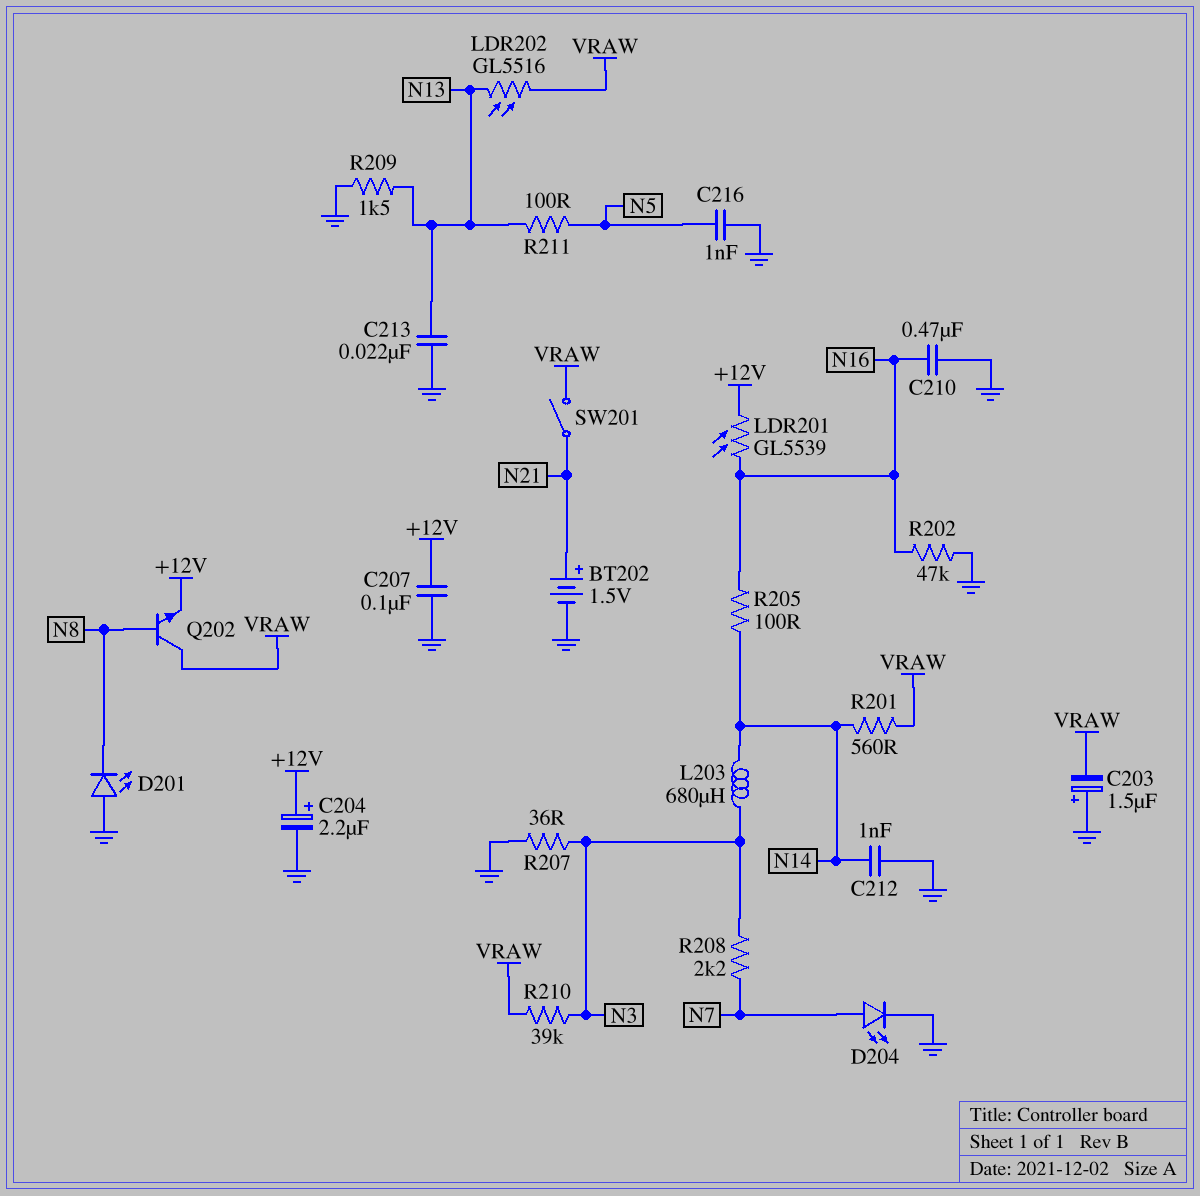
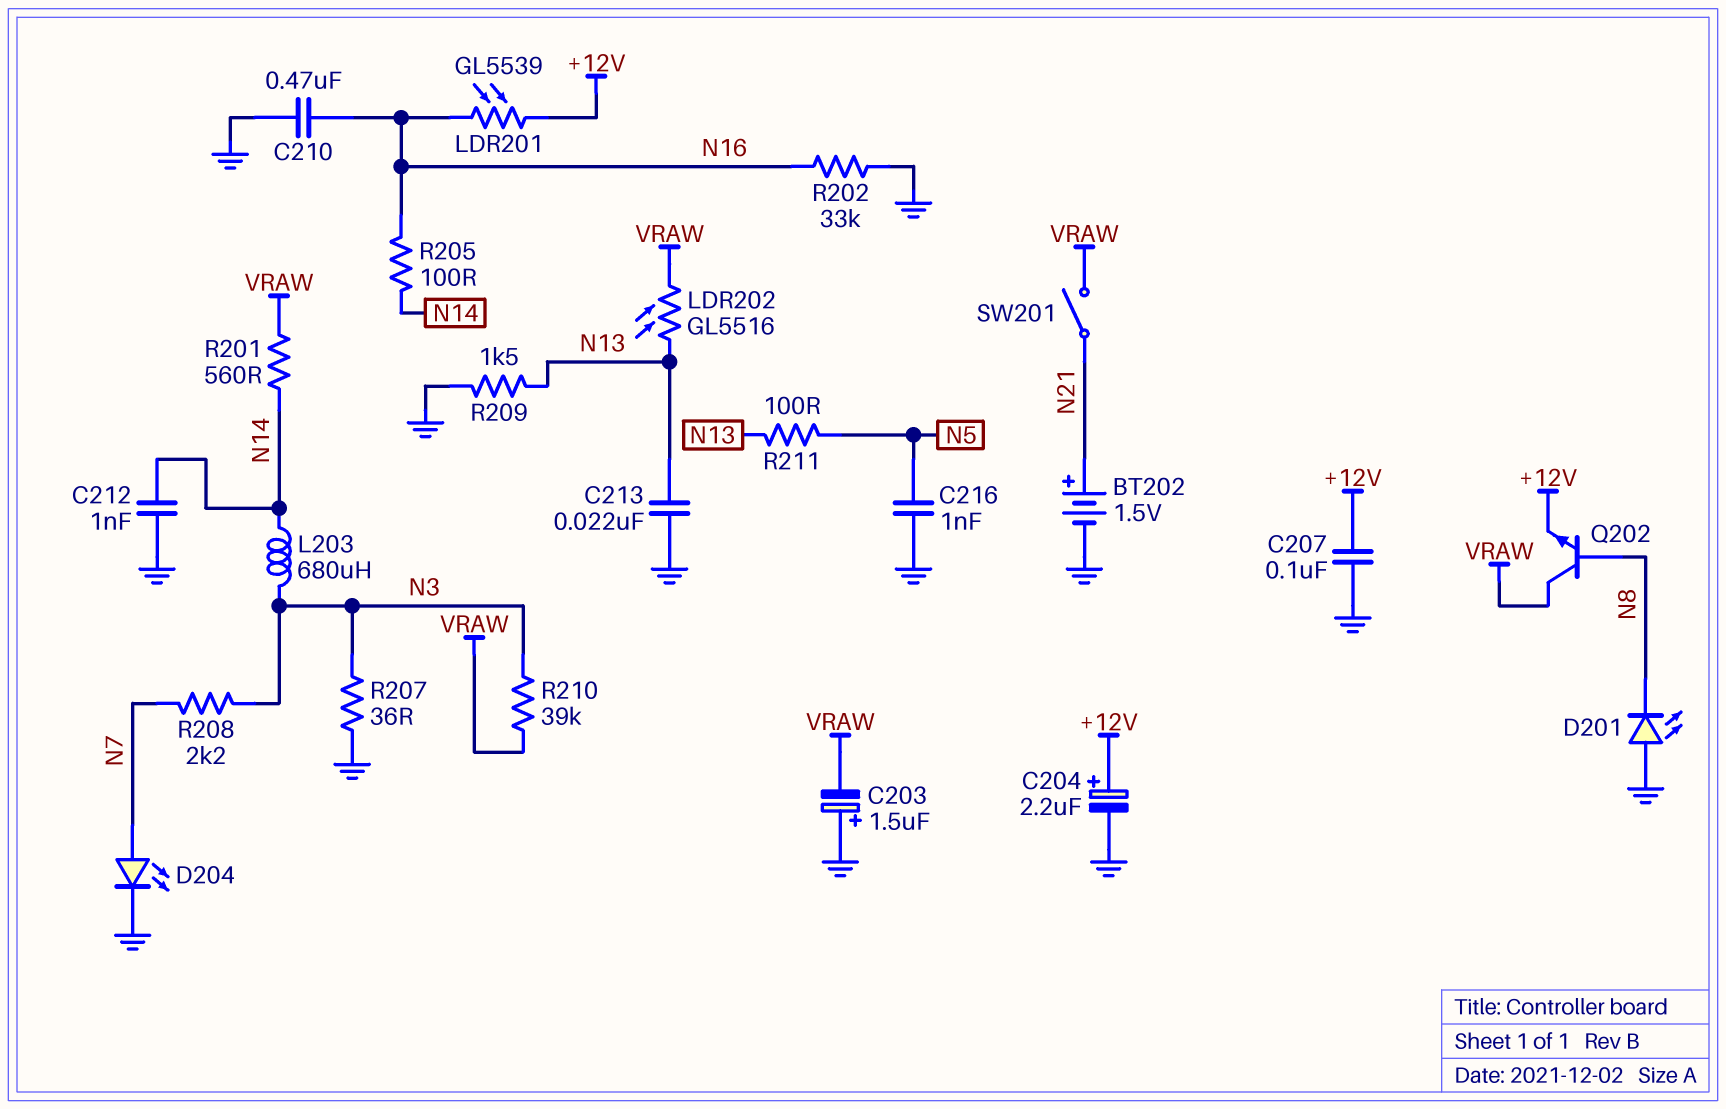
R202: 47k (GND, N16) -> 33k (GND, N16)

